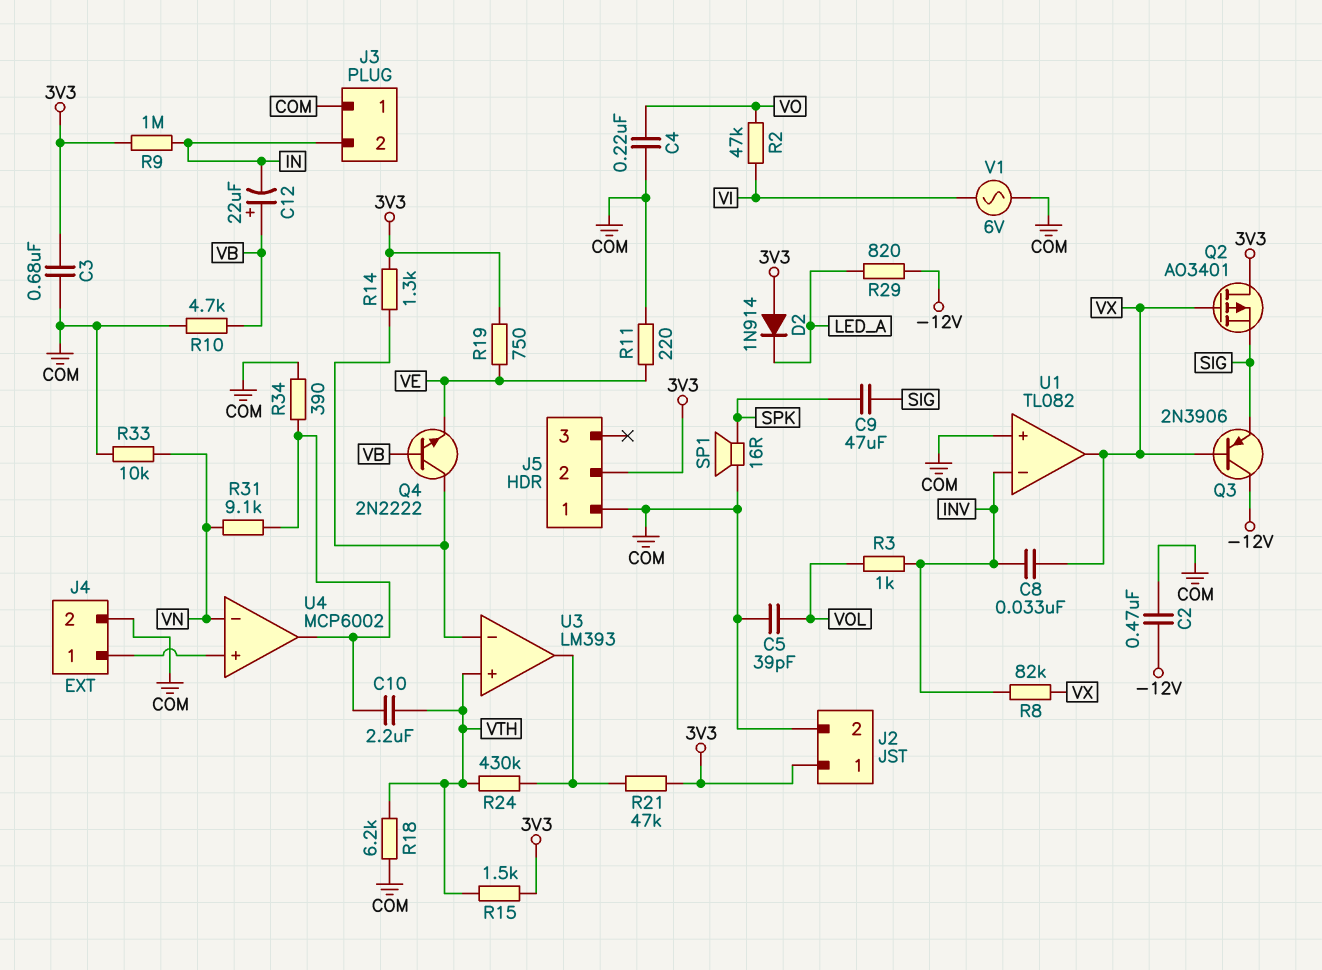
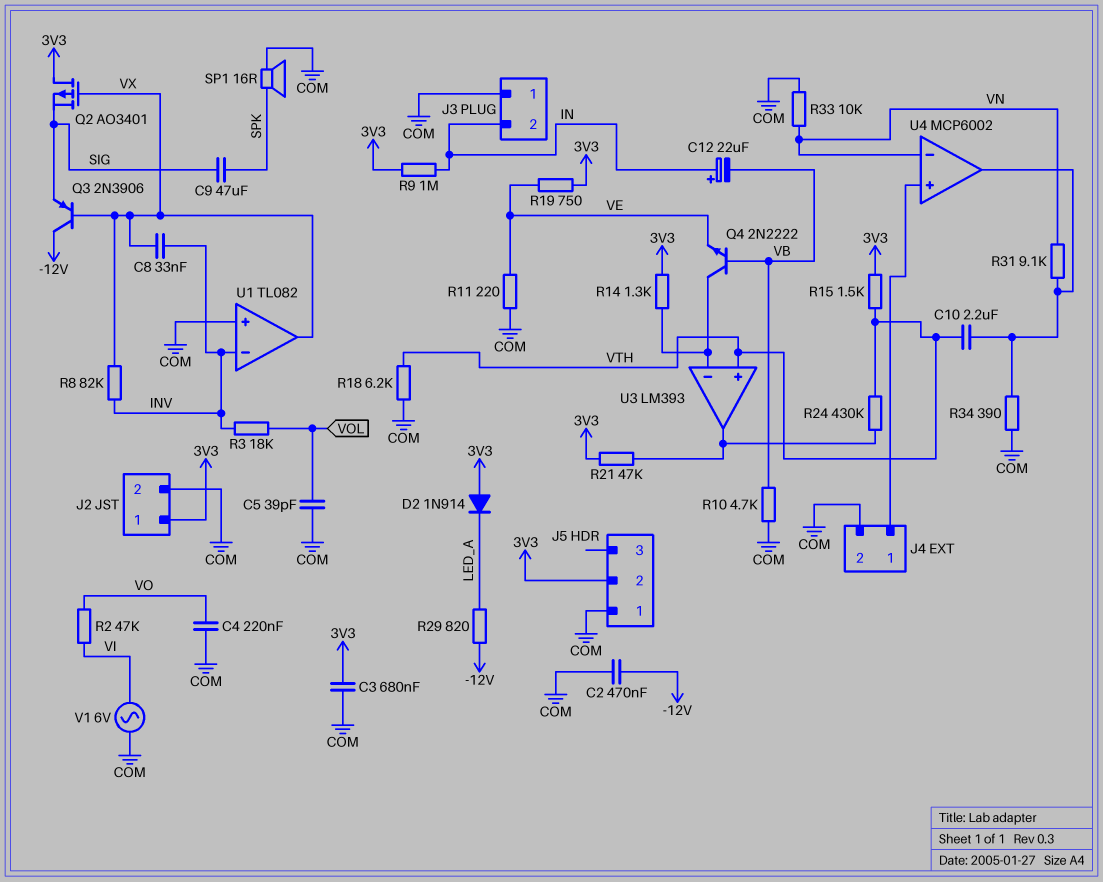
C12: 22uF (plus VB, minus IN) -> 22uF (plus IN, minus VB)
R3: 1k (INV, VOL) -> 18k (INV, VOL)

